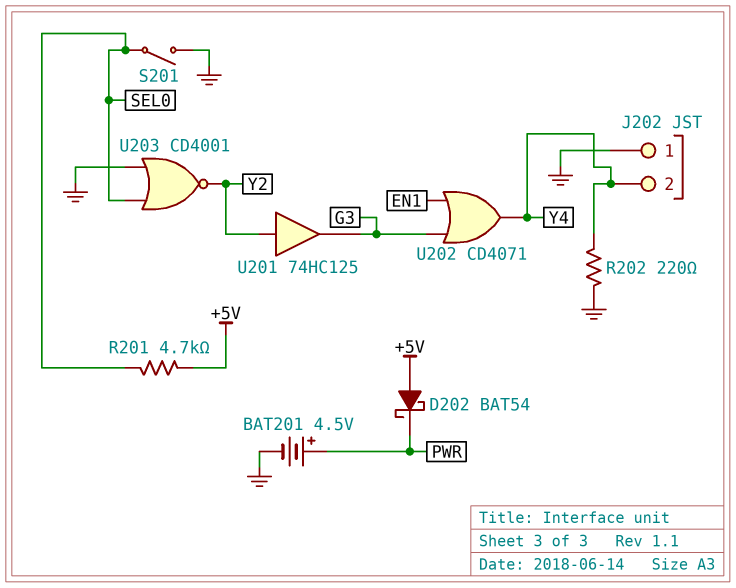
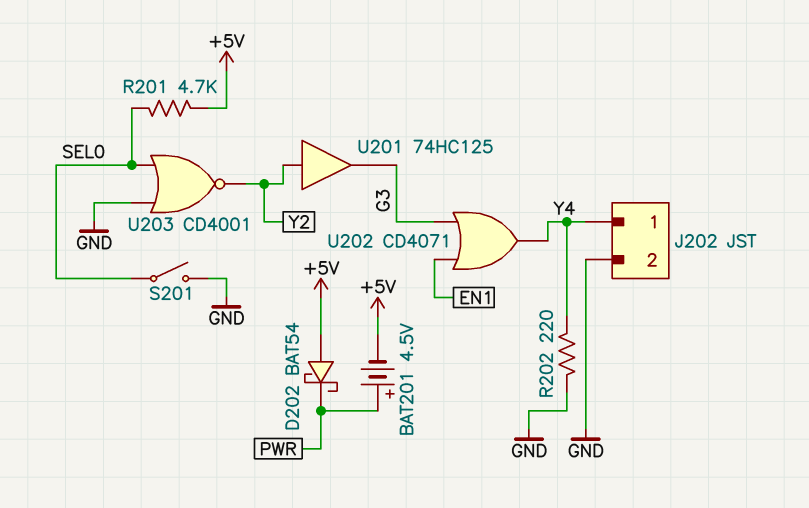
BAT201: 4.5V (plus PWR, minus GND) -> 4.5V (plus PWR, minus +5V)
J202 pin 1: GND -> Y4
J202 pin 2: Y4 -> GND

